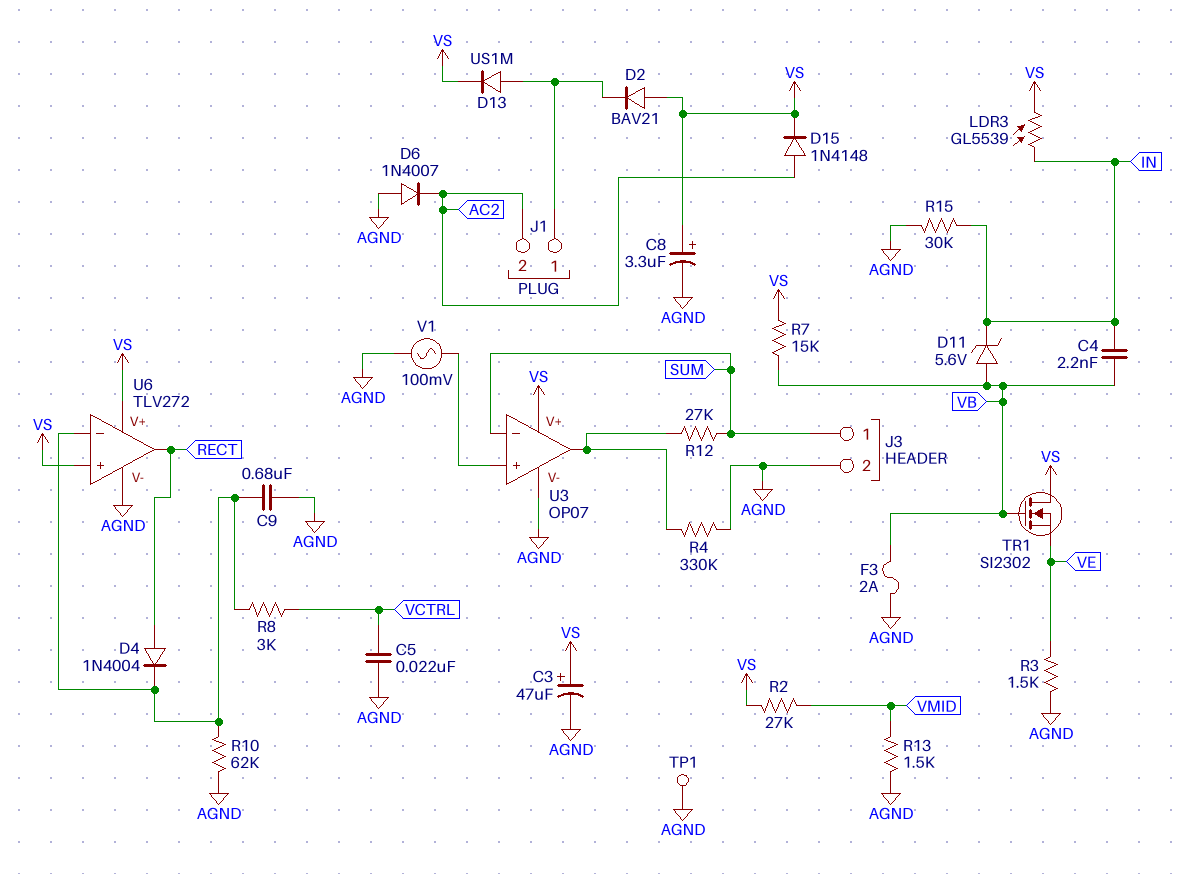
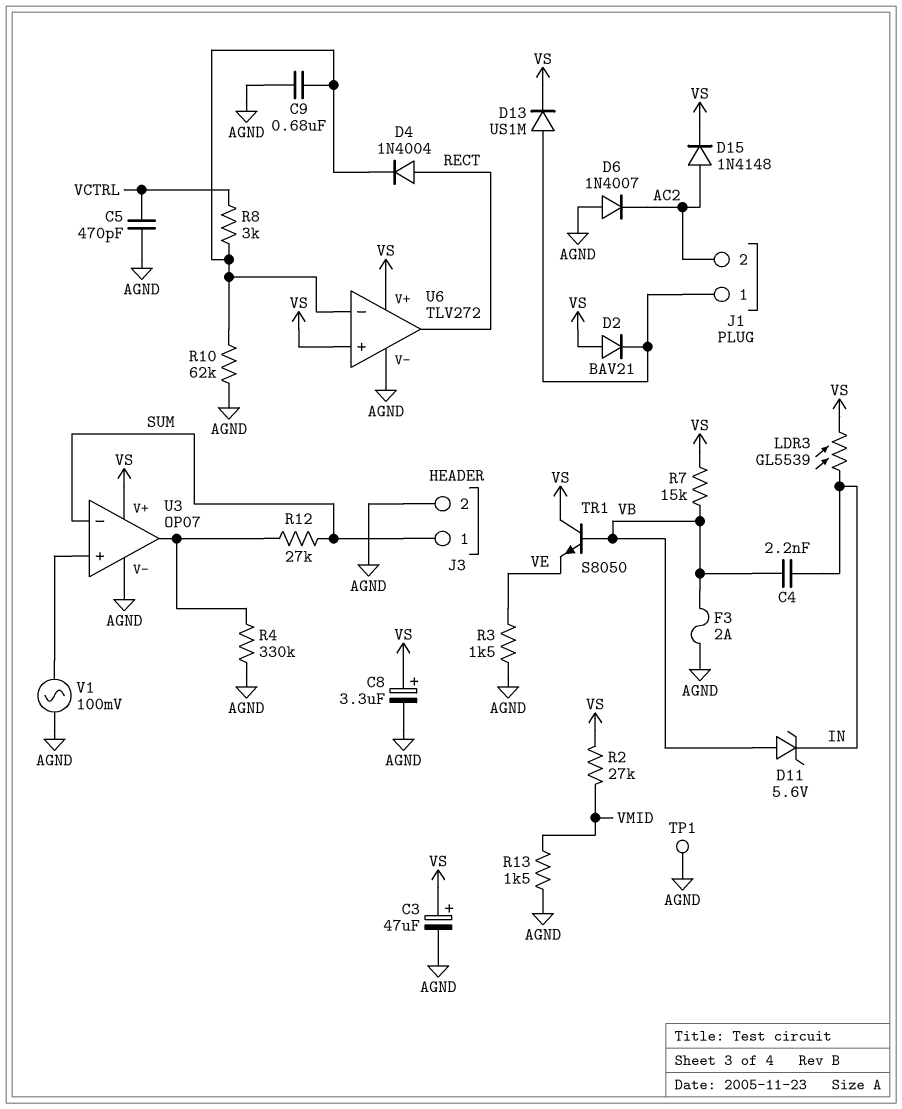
C5: 22nF (AGND, VCTRL) -> 470pF (AGND, VCTRL)
R15: 30k (AGND, IN) -> none
TR1: NMOS SI2302 (G VB, D VS, S VE) -> NPN S8050 (B VB, C VS, E VE)

